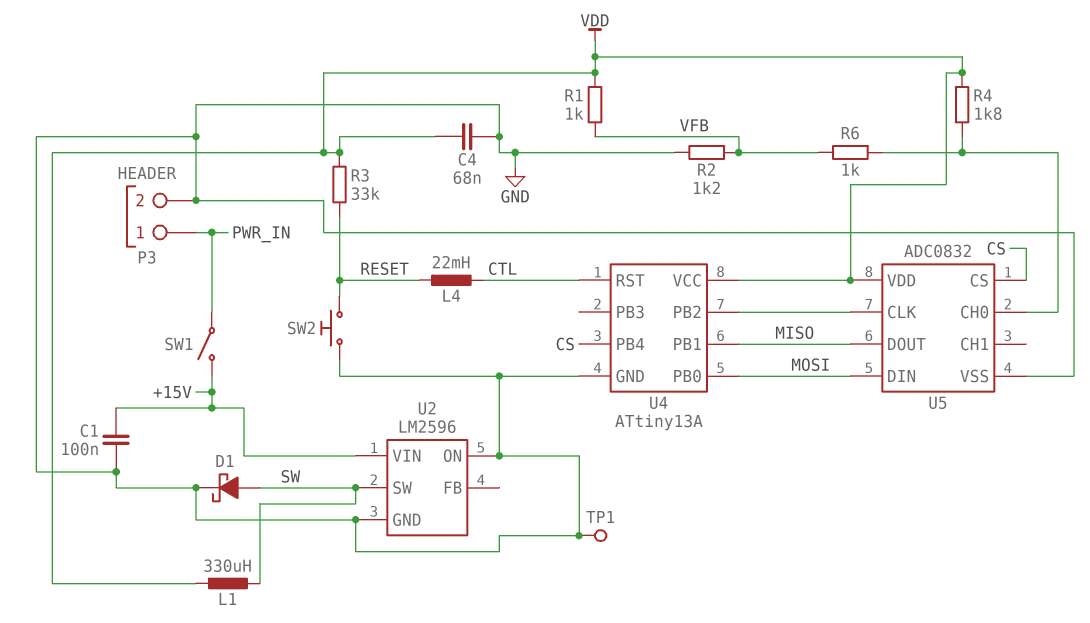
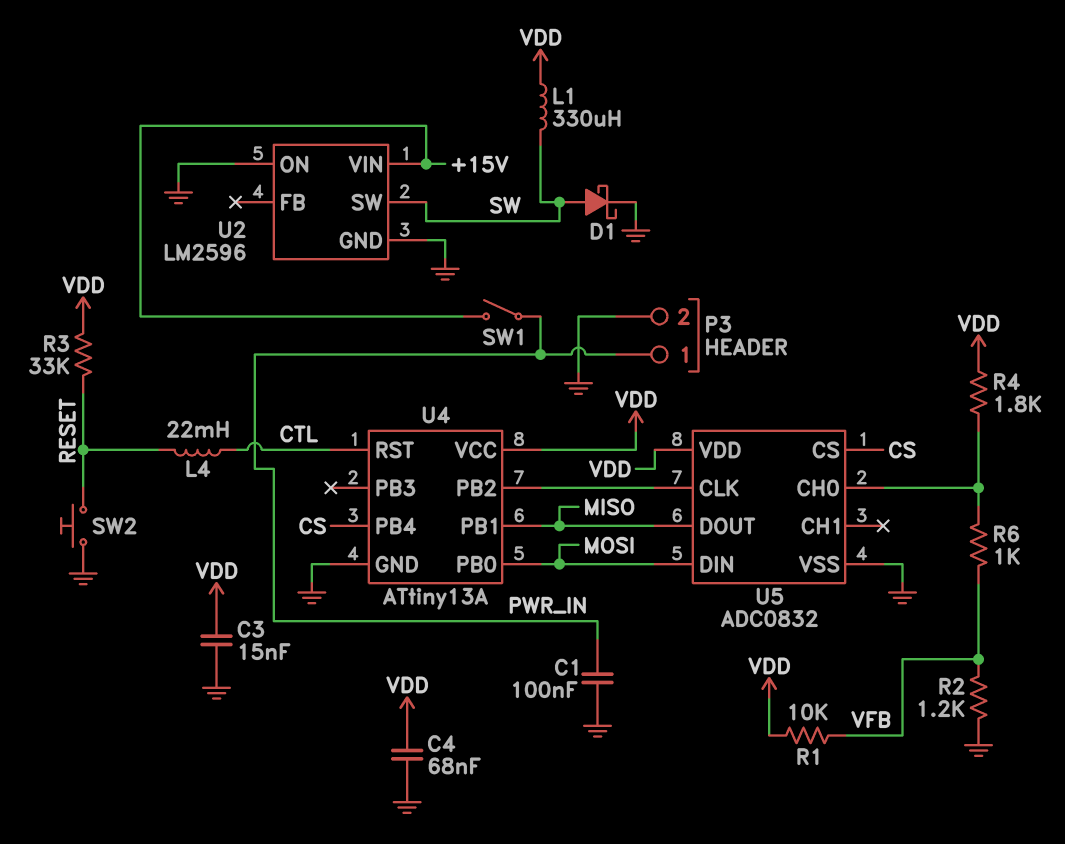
C1: 100nF (+15V, GND) -> 100nF (GND, PWR_IN)
C3: none -> 15nF (GND, VDD)
R1: 1k (VDD, VFB) -> 10k (VDD, VFB)
TP1: test point (GND) -> none

